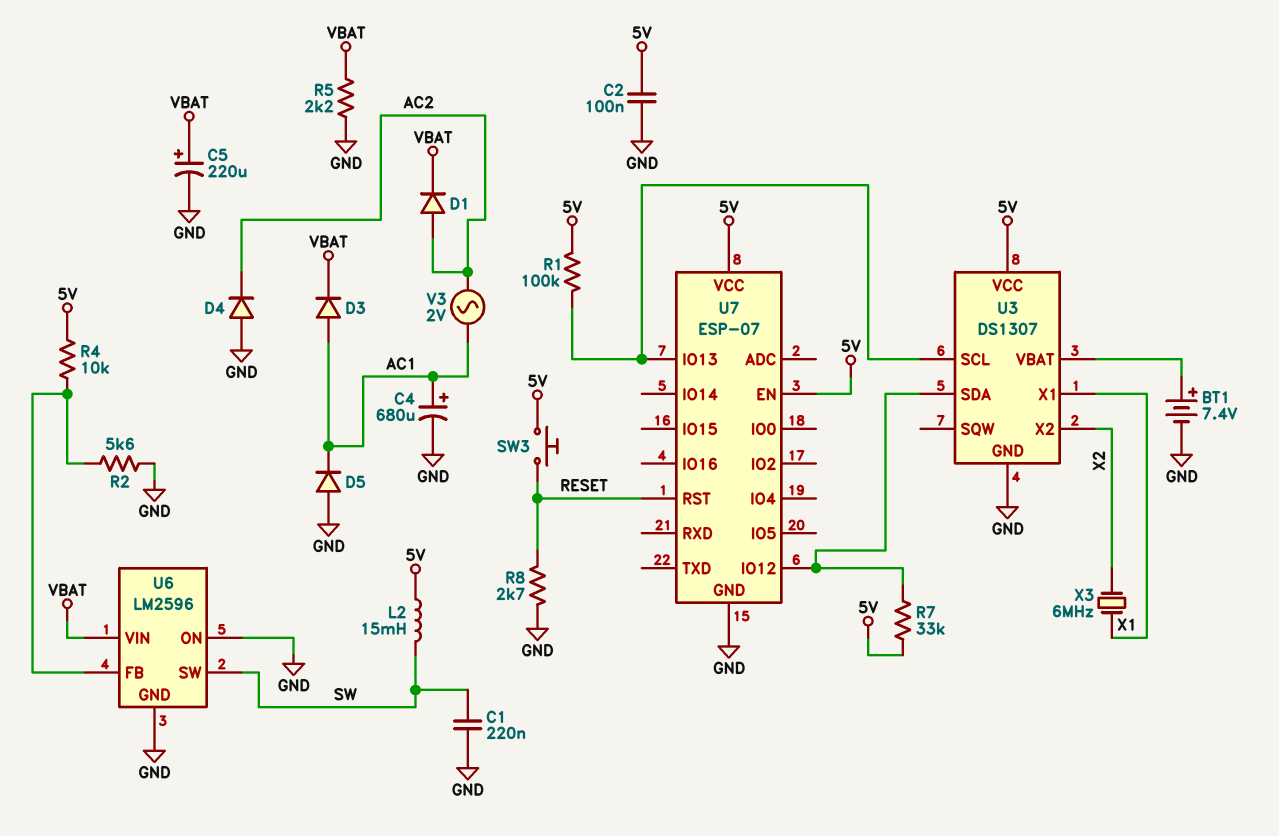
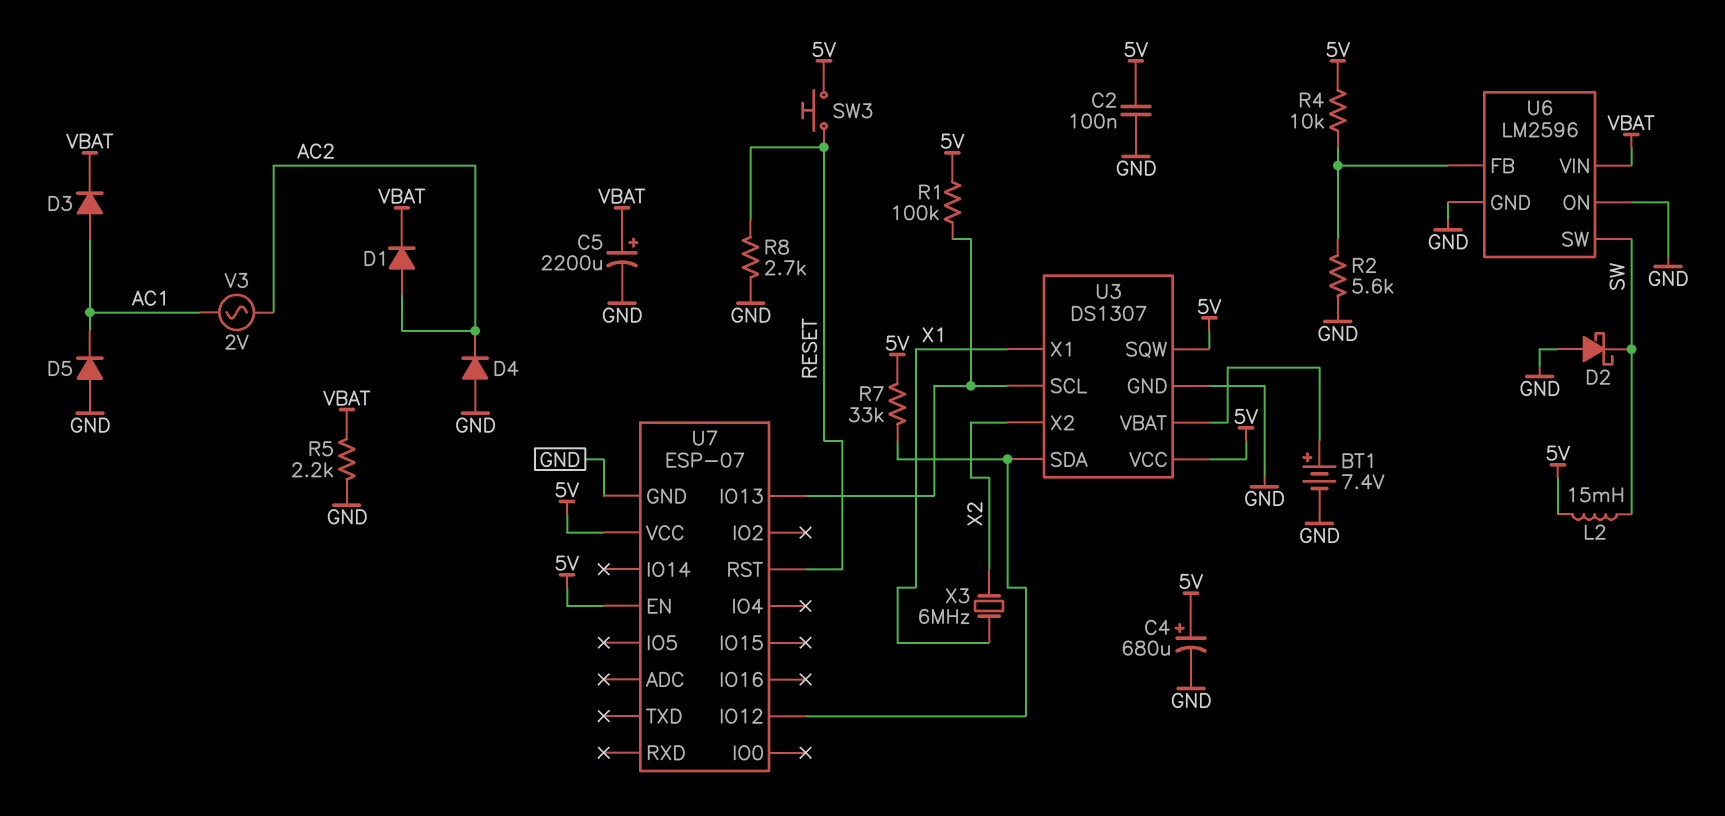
C1: 220nF (GND, SW) -> none
C4: 680uF (plus AC1, minus GND) -> 680uF (plus 5V, minus GND)
C5: 220uF (plus VBAT, minus GND) -> 2200uF (plus VBAT, minus GND)
D2: none -> schottky (A GND, K SW)
U3 pin SQW: none -> 5V

